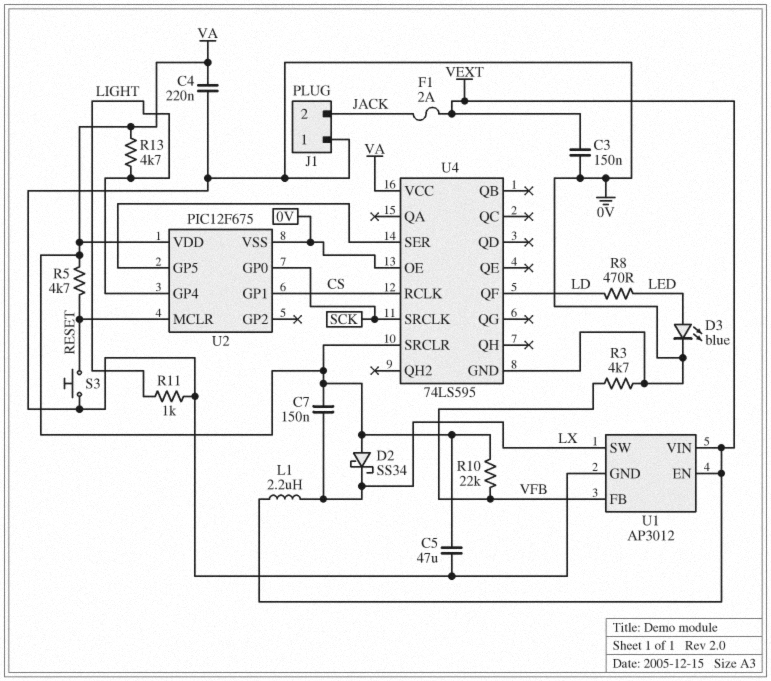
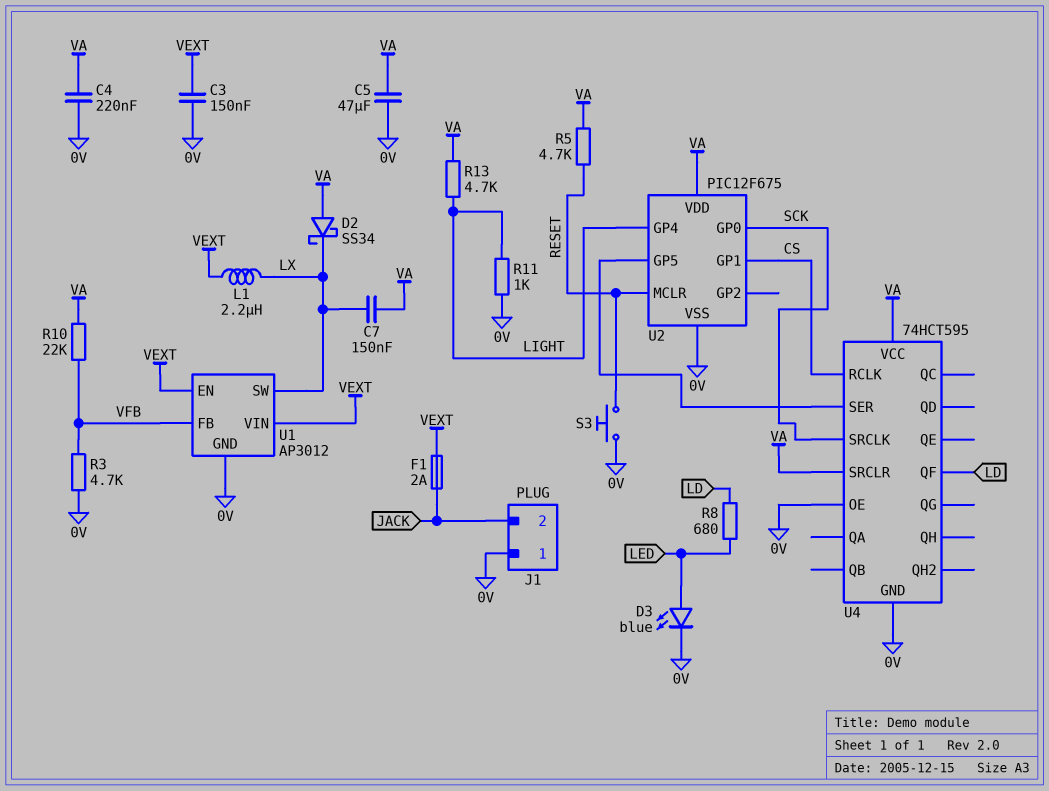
R8: 470 (LD, LED) -> 680 (LD, LED)
U4: 74LS595 -> 74HCT595

